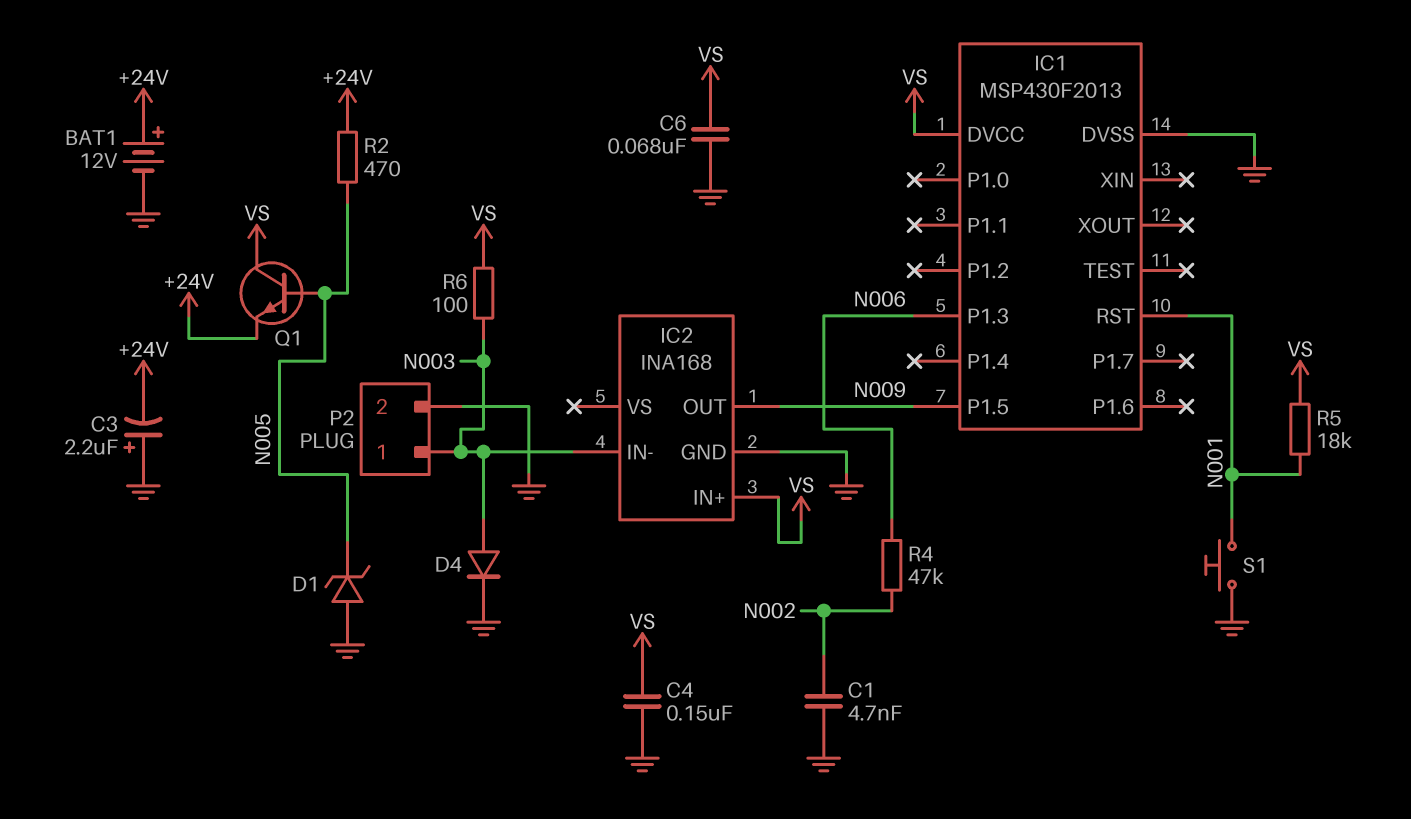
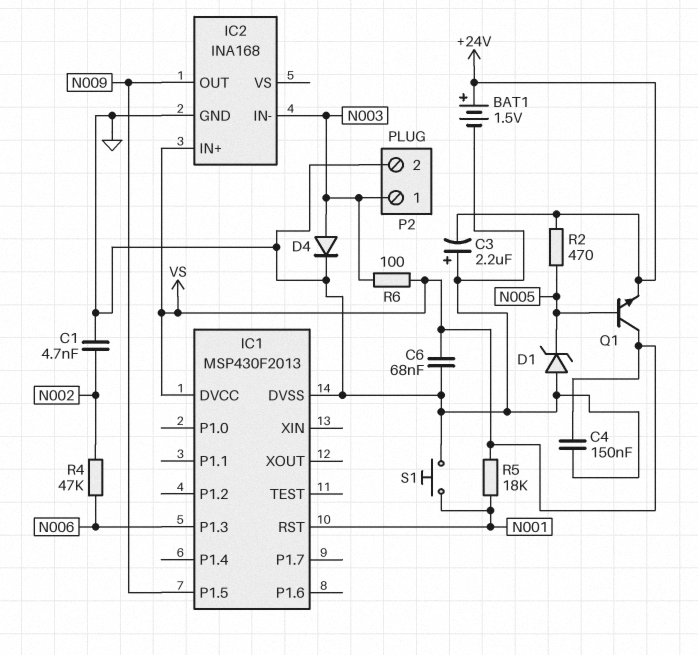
BAT1: 12V (plus +24V, minus GND) -> 1.5V (plus +24V, minus GND)

